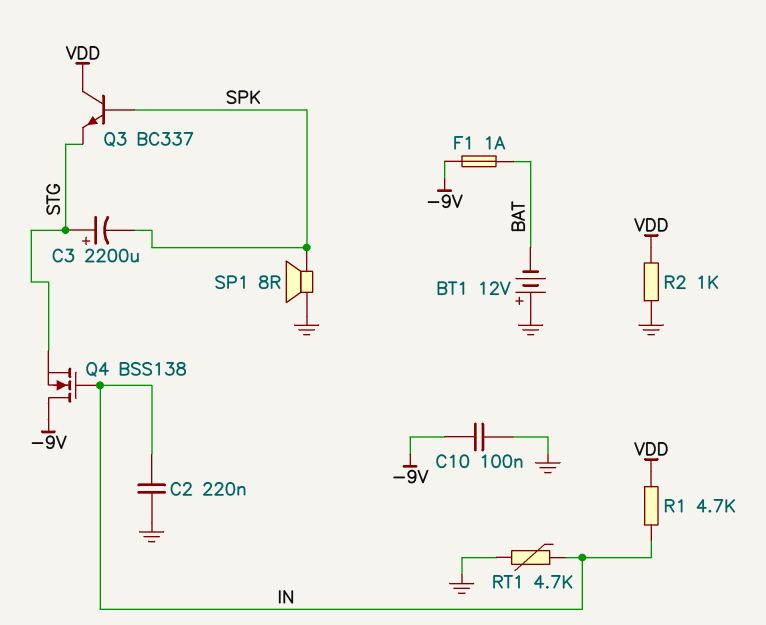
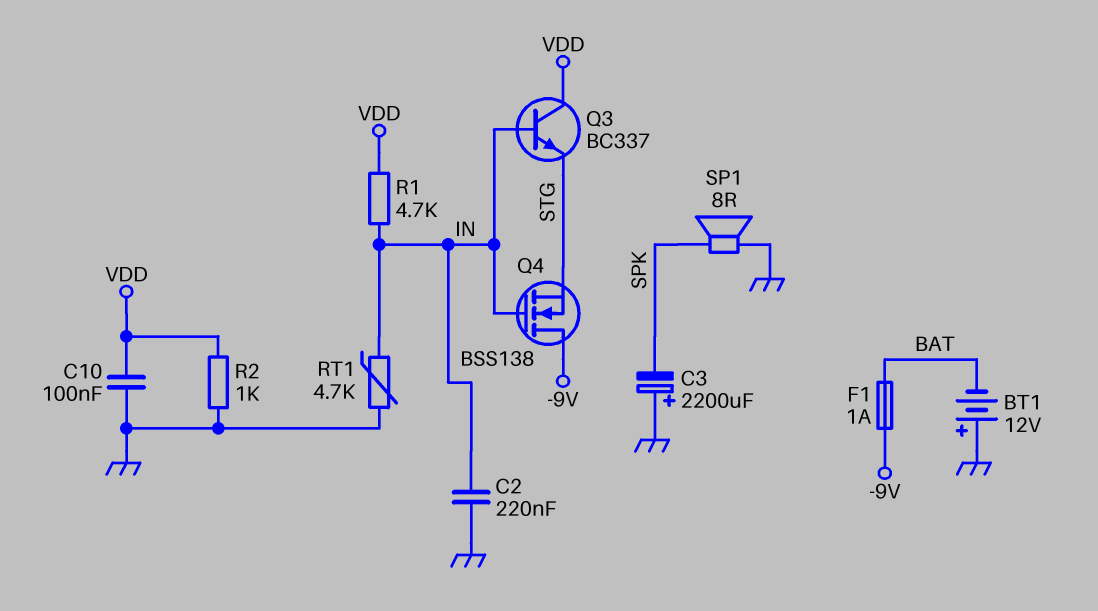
C3: 2200uF (plus STG, minus SPK) -> 2200uF (plus GND, minus SPK)
C10: 100nF (-9V, GND) -> 100nF (GND, VDD)
Q3: NPN BC337 (B SPK, C VDD, E STG) -> NPN BC337 (B IN, C VDD, E STG)

